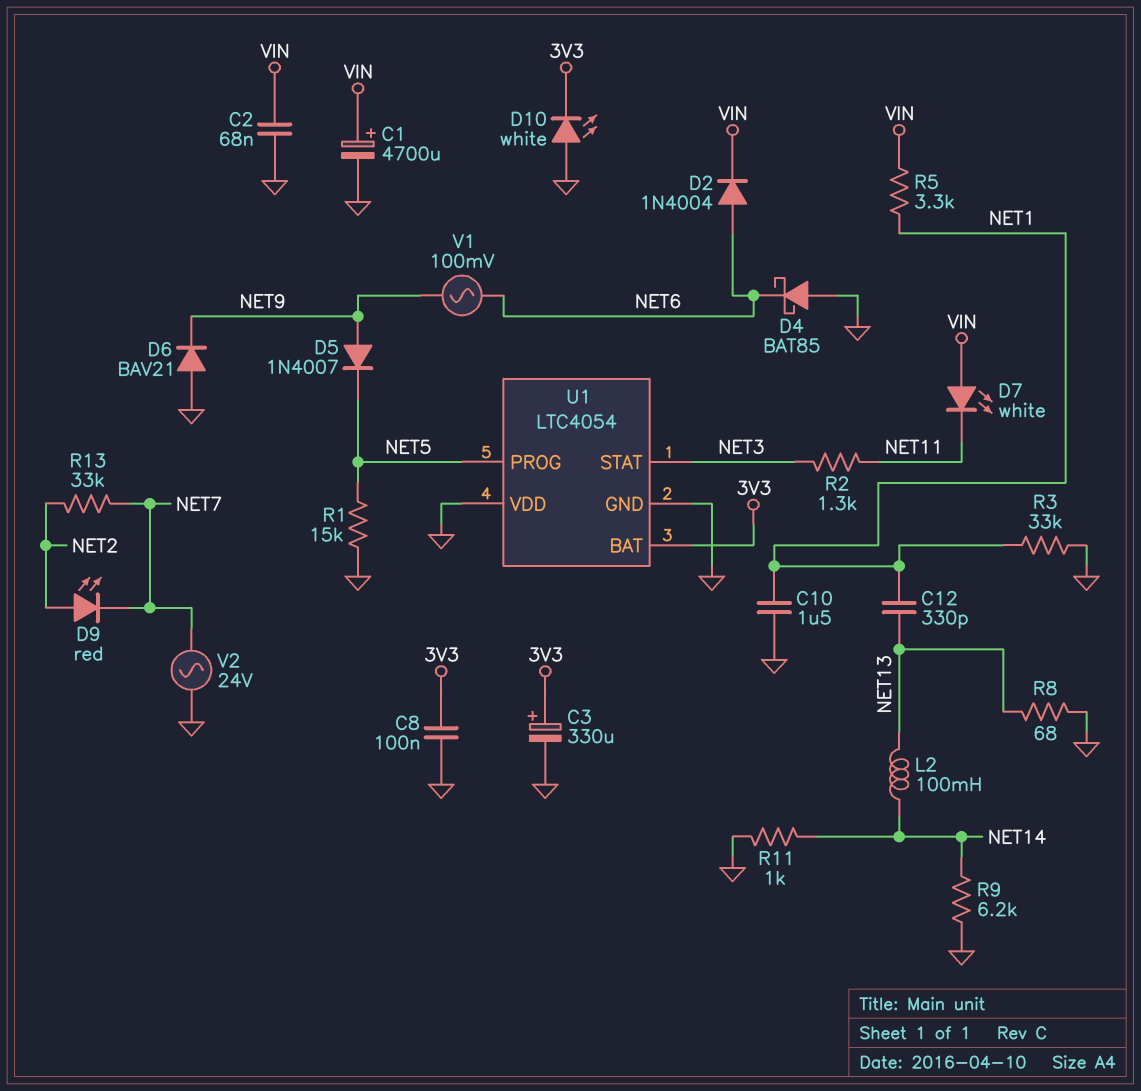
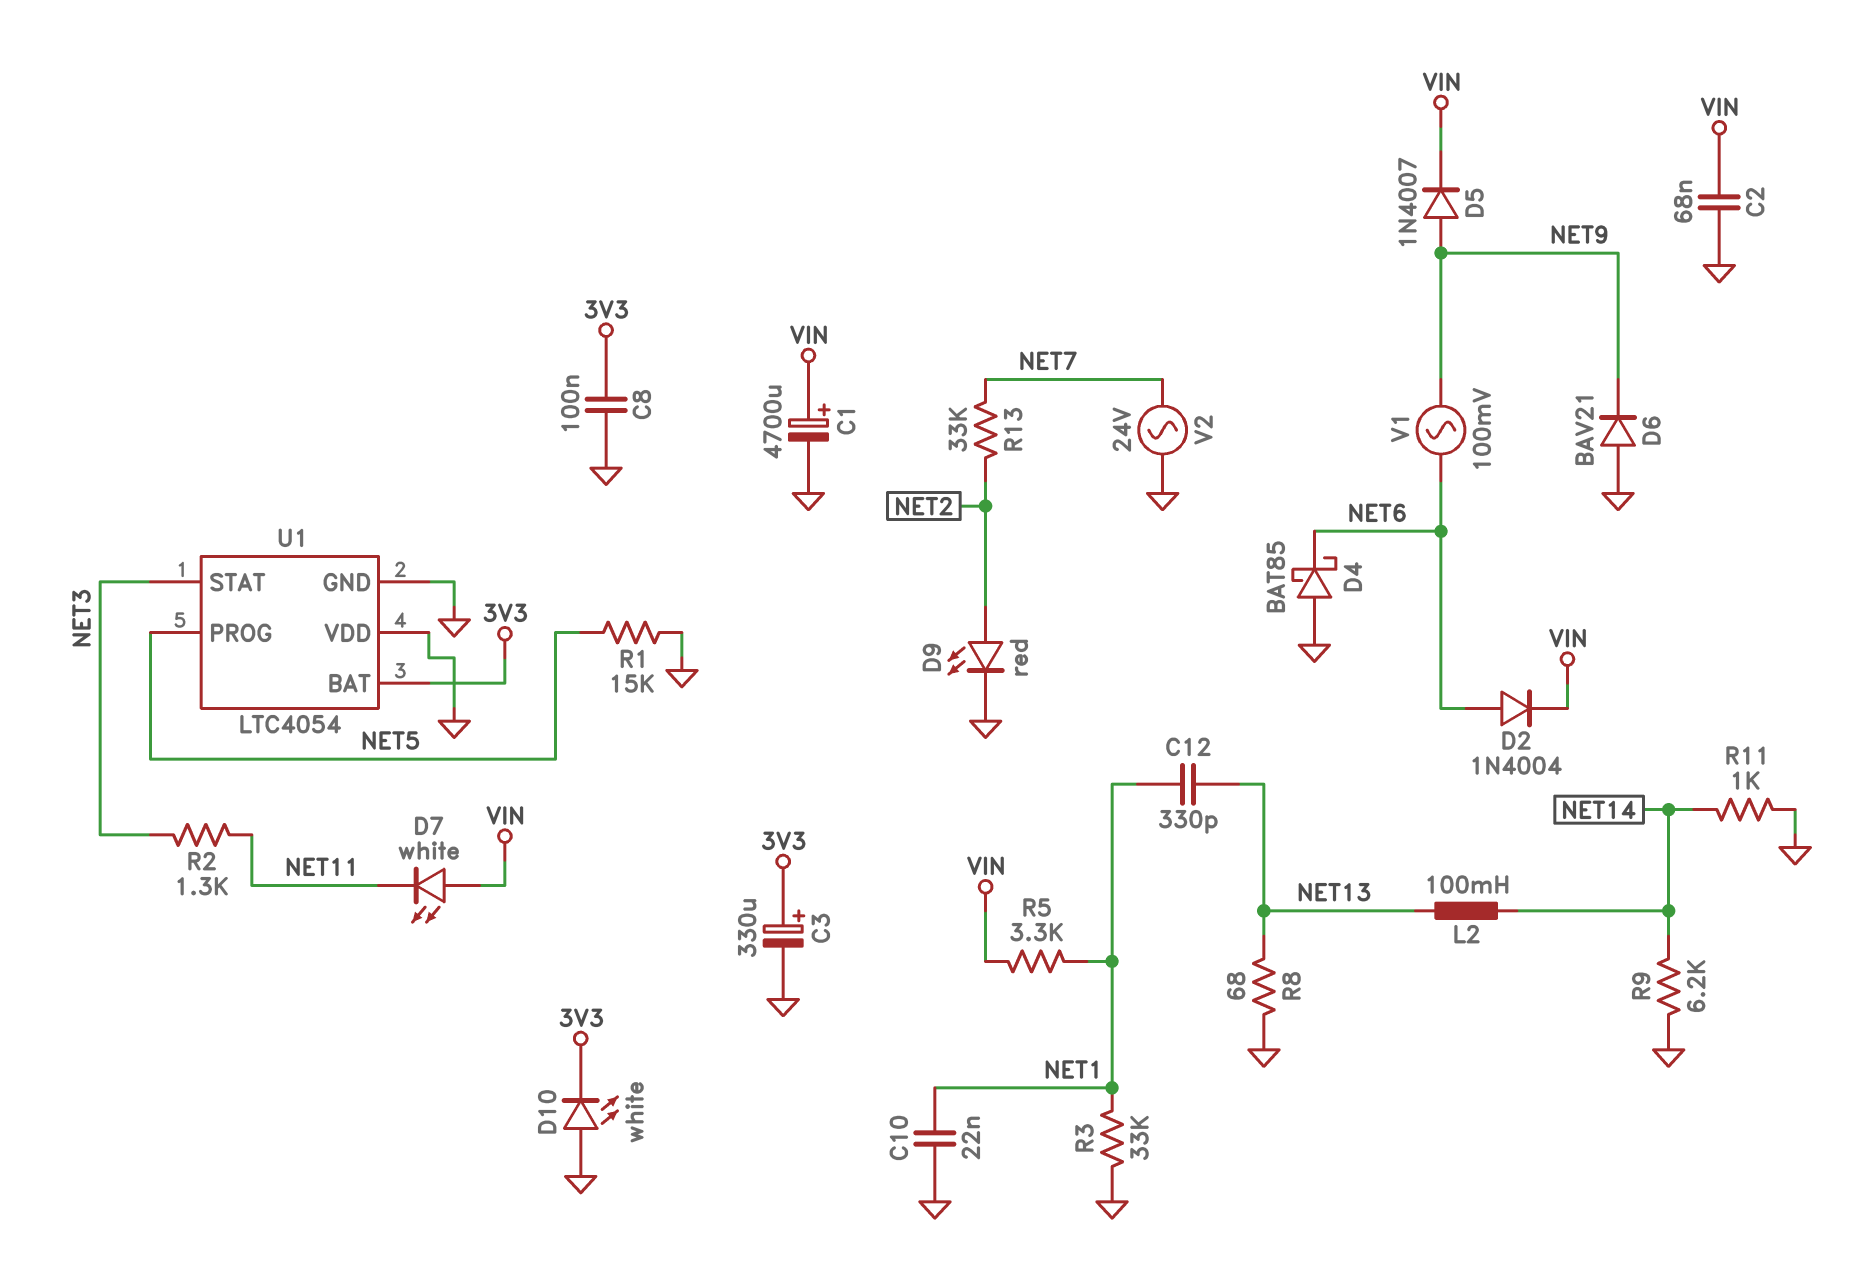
C10: 1.5uF (GND, NET1) -> 22nF (GND, NET1)
D5: diode 1N4007 (A NET9, K NET5) -> diode 1N4007 (A NET9, K VIN)
D9: LED red (A NET2, K NET7) -> LED red (A NET2, K GND)

